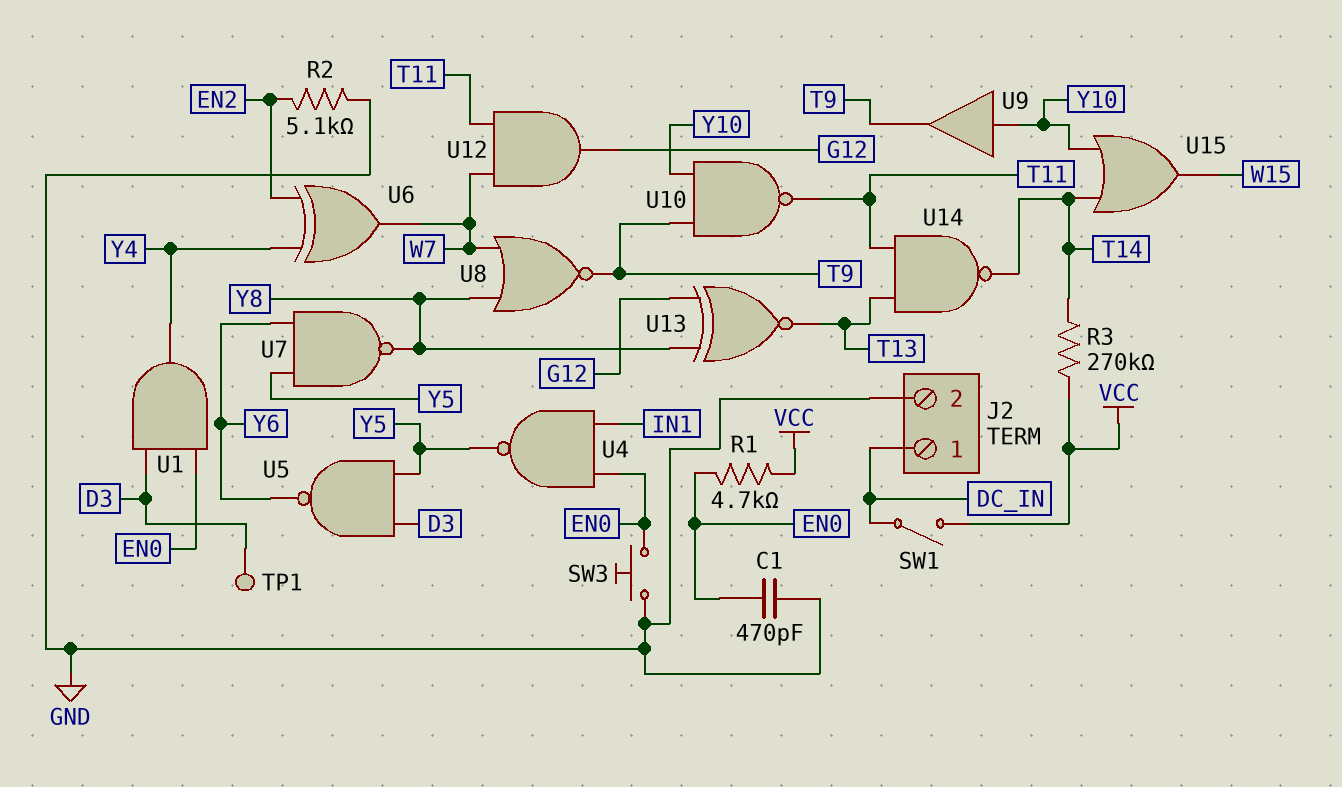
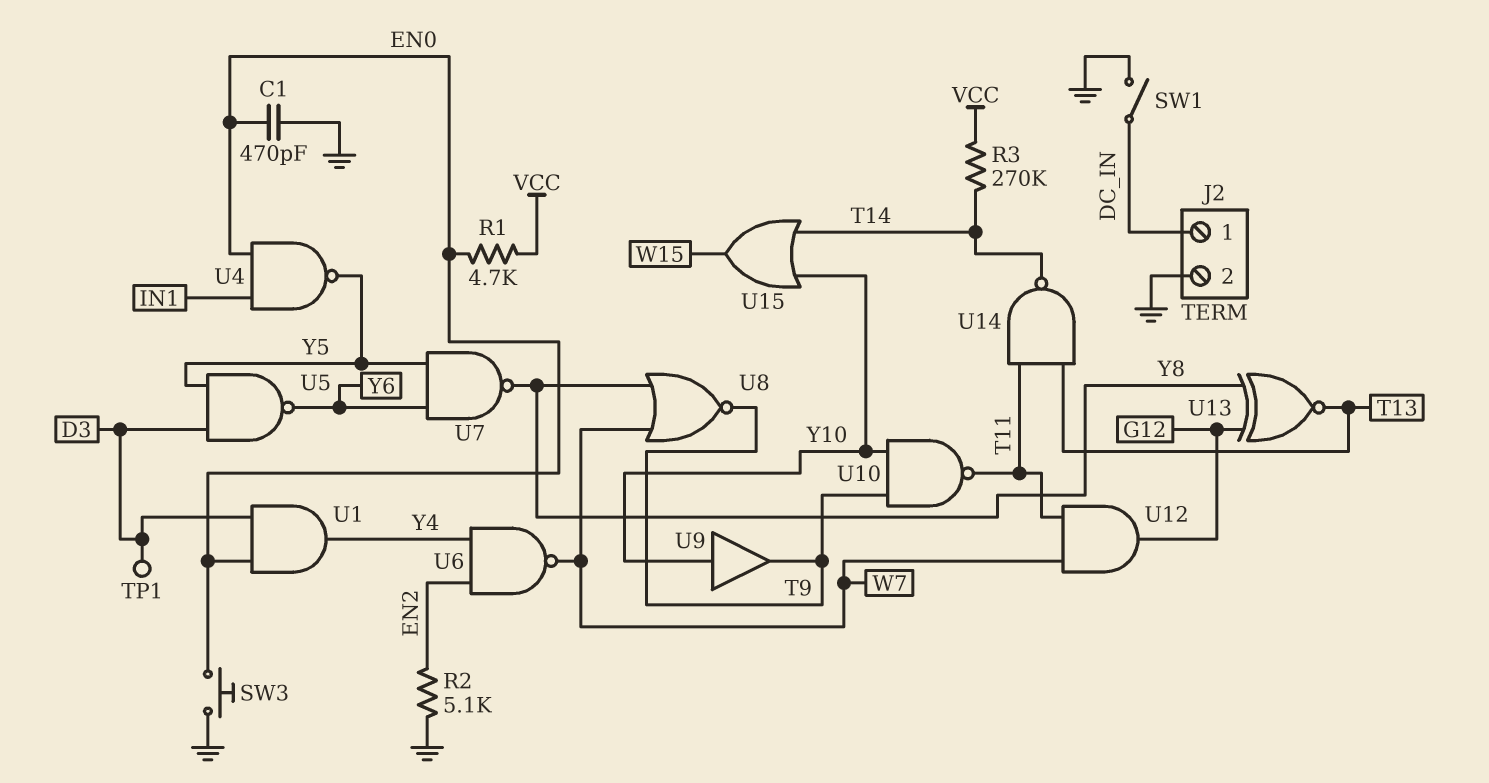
SW1: switch (DC_IN, VCC) -> switch (DC_IN, GND)
U6: XOR (in EN2, in Y4, out W7) -> NAND (in EN2, in Y4, out W7)

